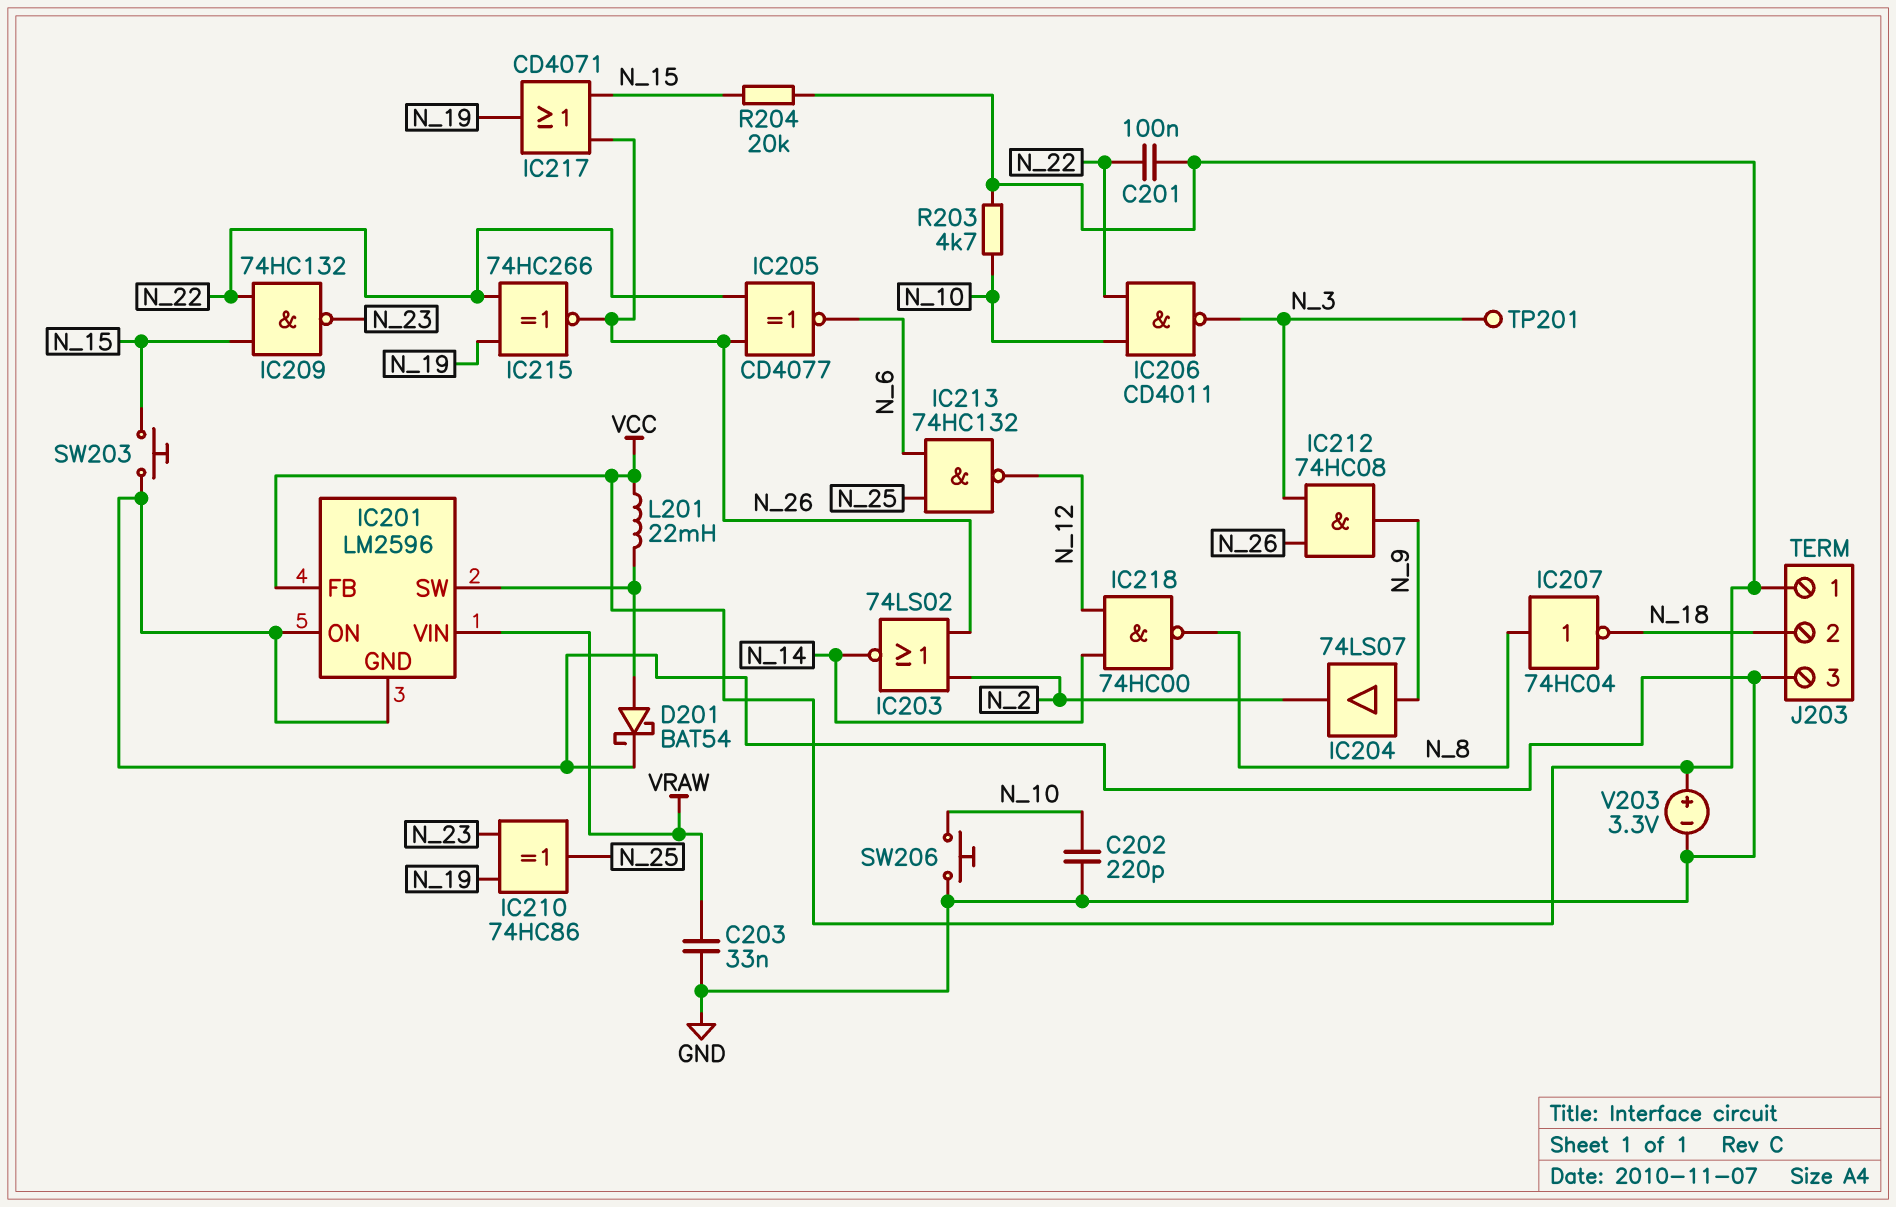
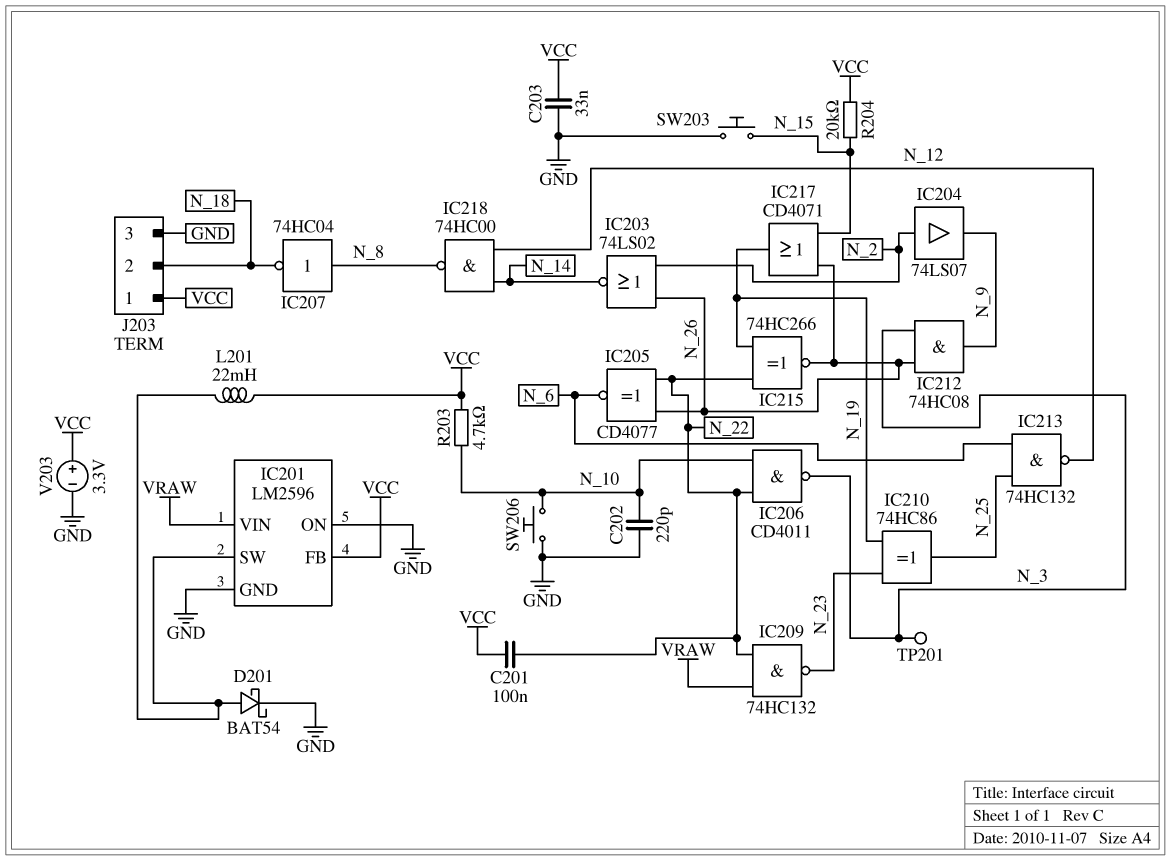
C203: 33nF (GND, VRAW) -> 33nF (GND, VCC)
IC204: buffer 74LS07 (in N_9, out N_2) -> buffer 74LS07 (in N_2, out N_9)
IC209: NAND 74HC132 (in N_15, in N_22, out N_23) -> NAND 74HC132 (in N_22, in VRAW, out N_23)

